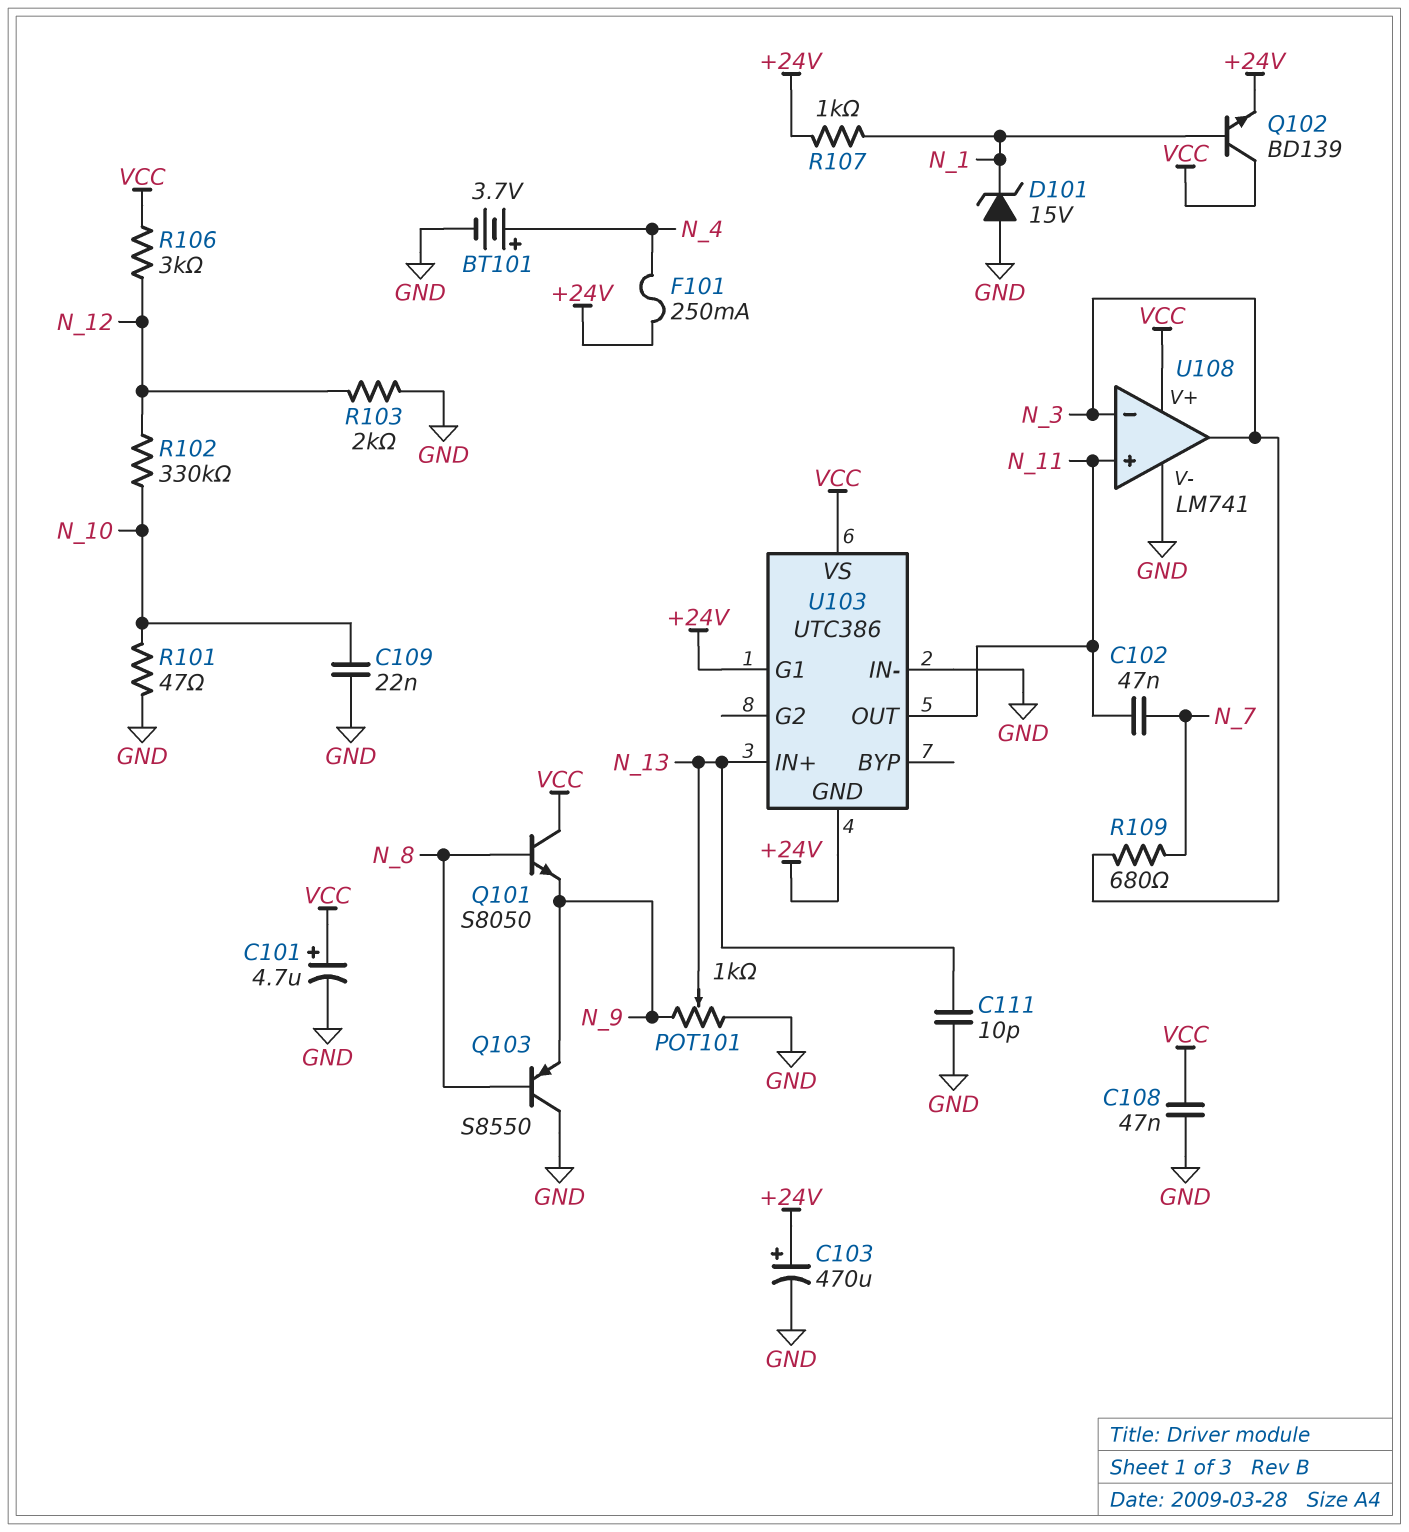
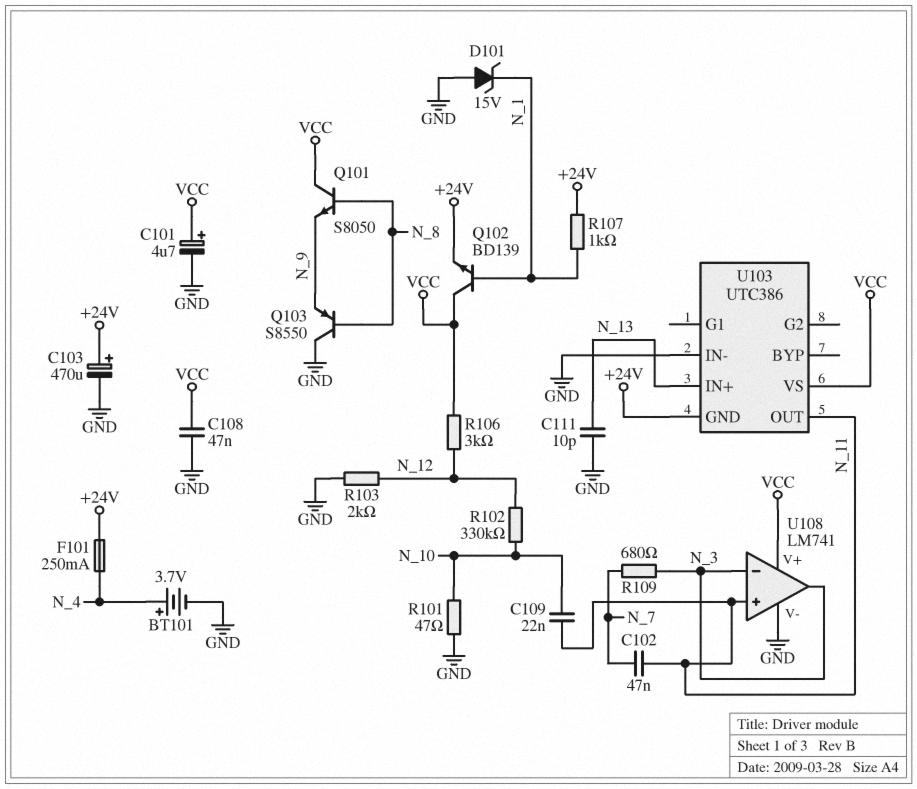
C109: 22nF (GND, N_10) -> 22nF (N_10, N_11)
POT101: 1k (GND, N_9, wiper N_13) -> none
U103 pin G1: +24V -> none

